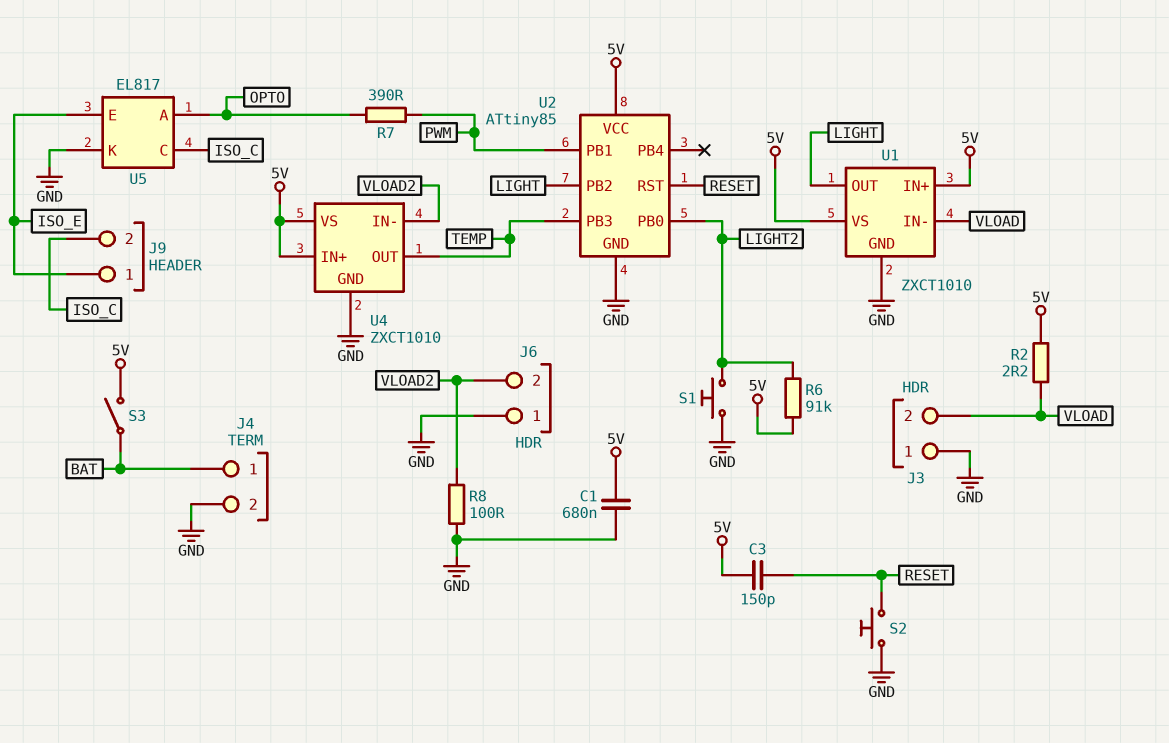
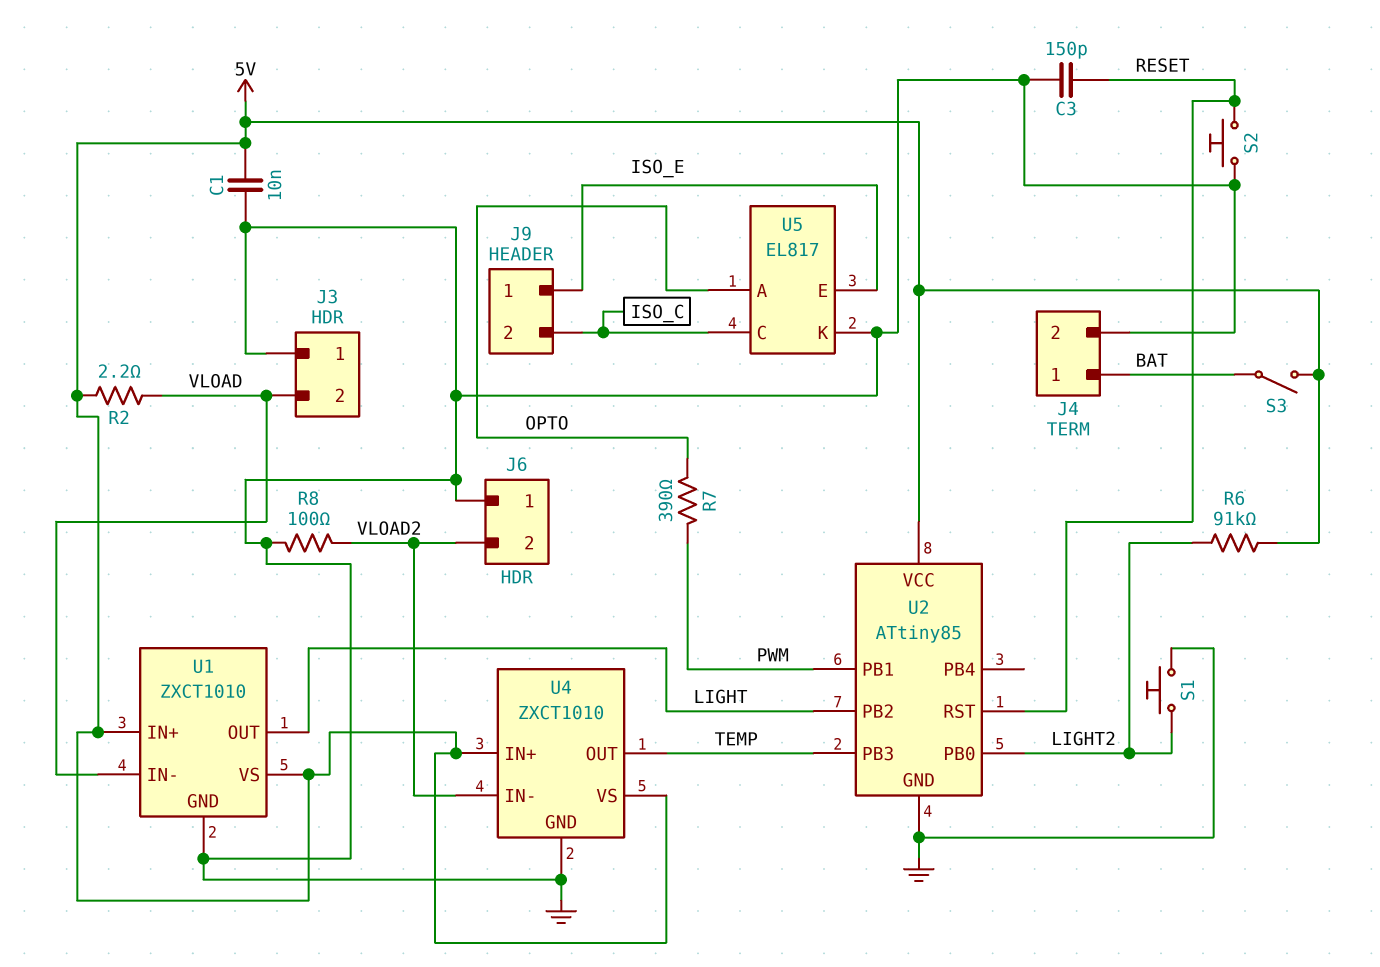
C1: 680nF (5V, GND) -> 10nF (5V, GND)
C3: 150pF (5V, RESET) -> 150pF (GND, RESET)

